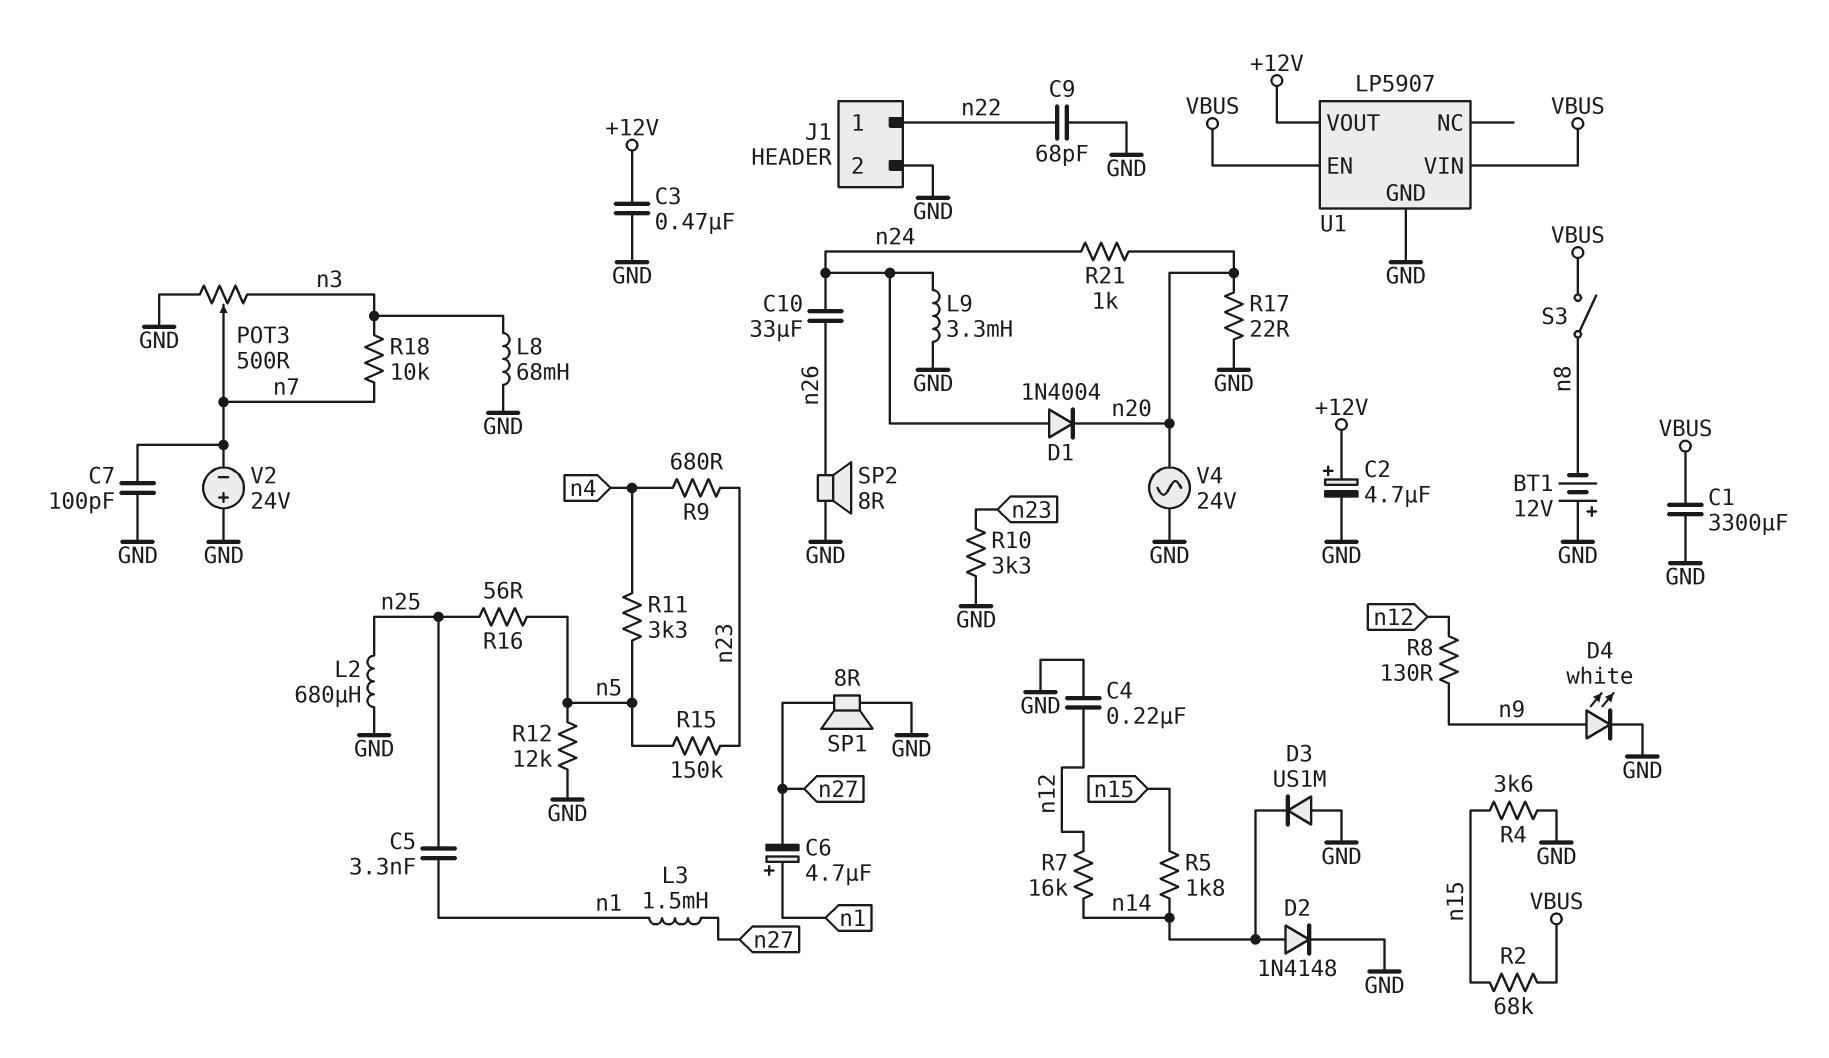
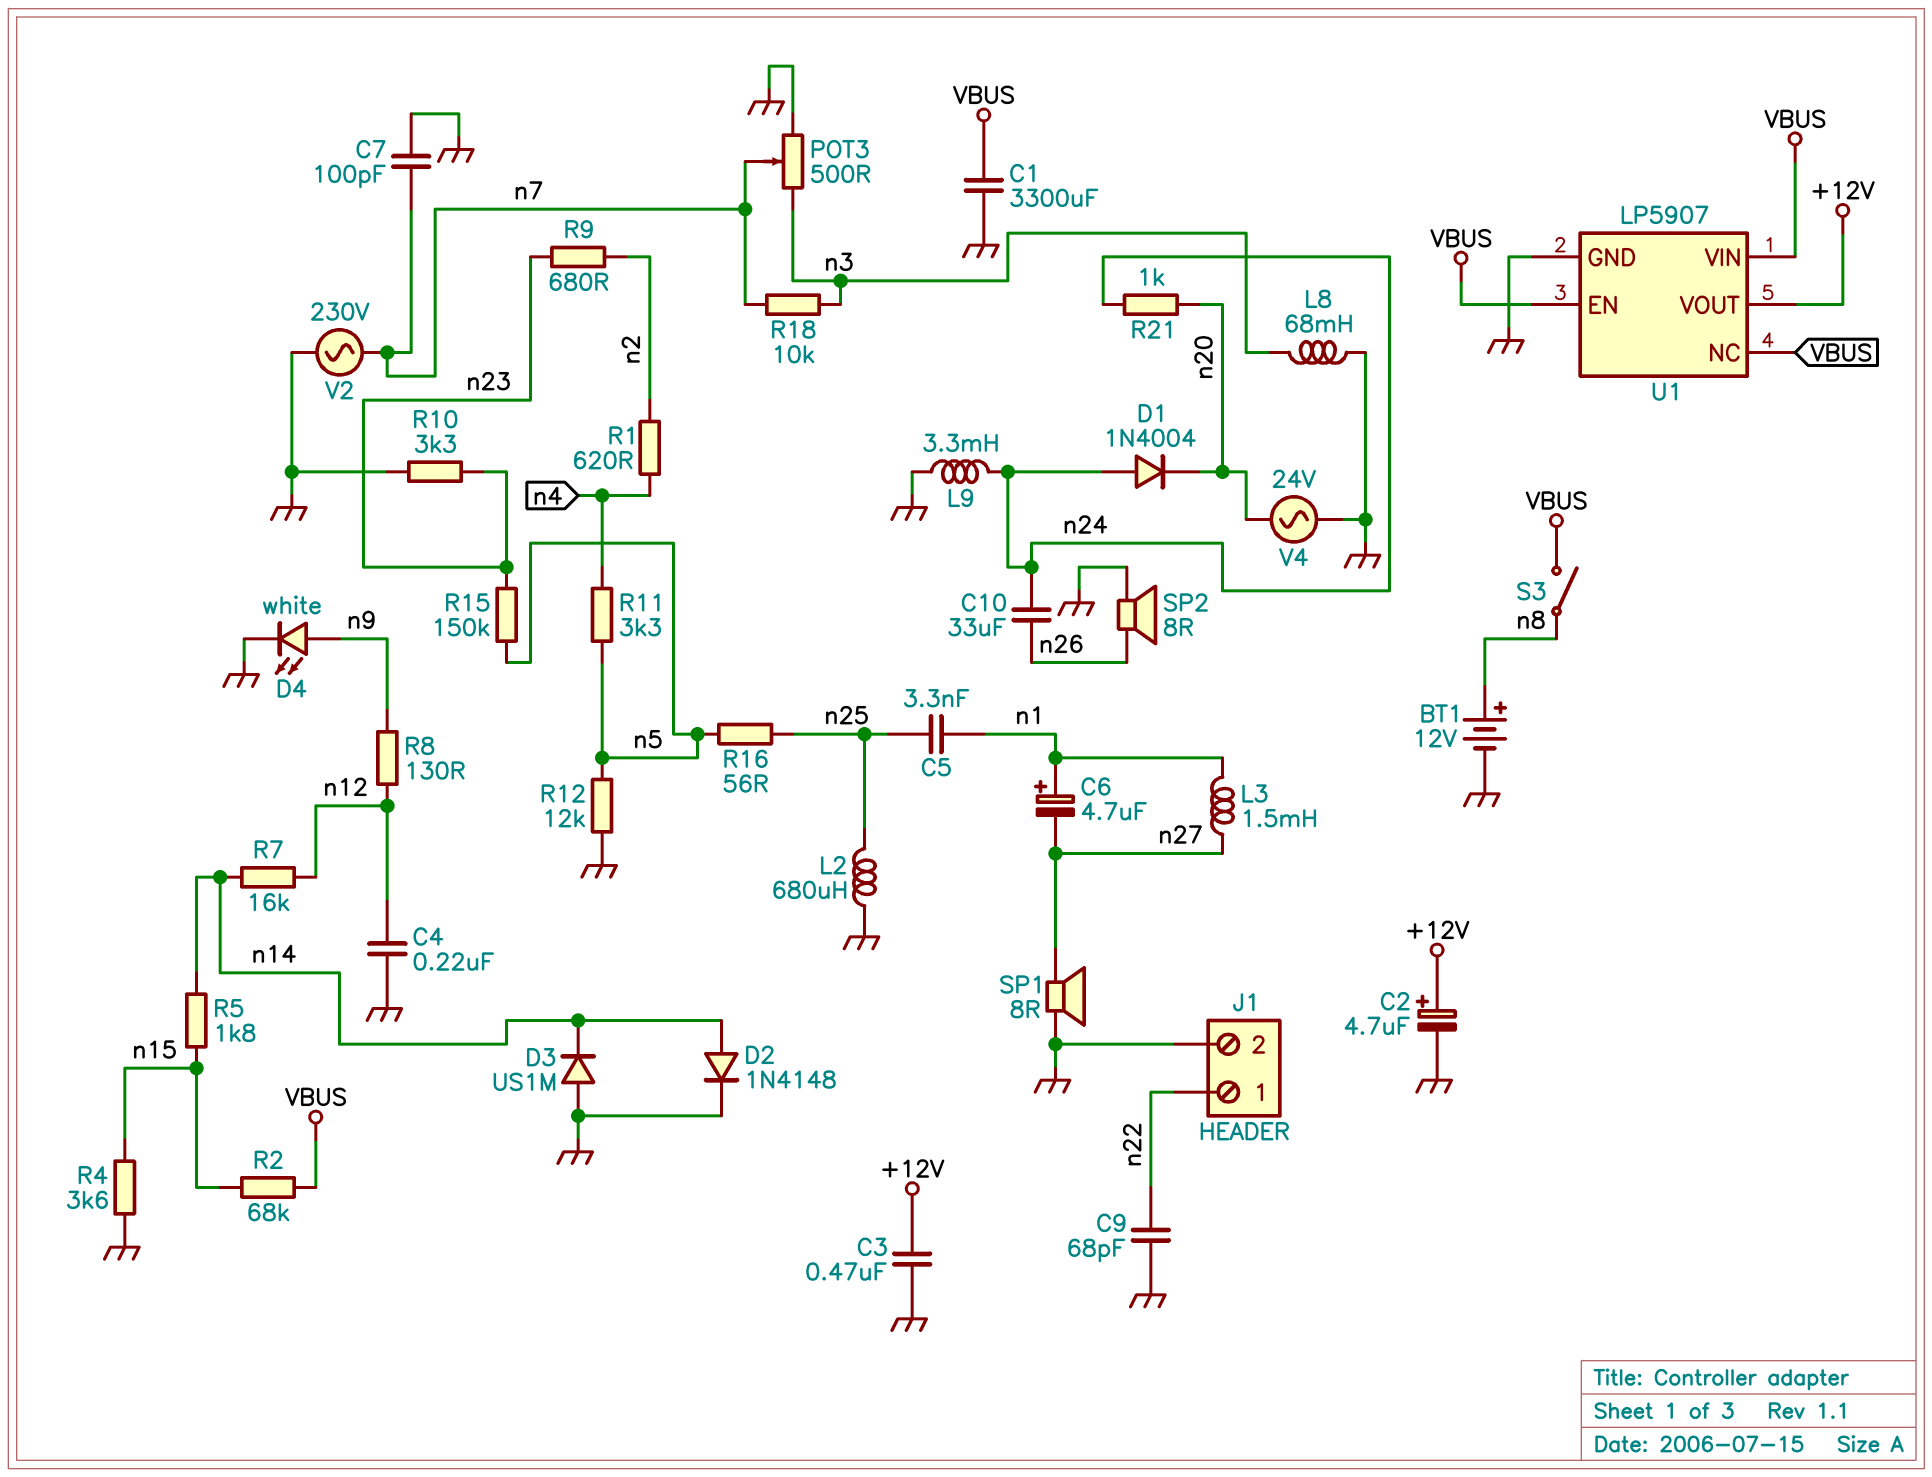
BT1: 12V (plus GND, minus n8) -> 12V (plus n8, minus GND)
R1: none -> 620 (n2, n4)
R9: 680 (n4, n23) -> 680 (n2, n23)
R17: 22 (GND, n20) -> none
U1 pin NC: none -> VBUS
V2: 24V (plus GND, minus n7) -> AC 230V (GND, n7)

